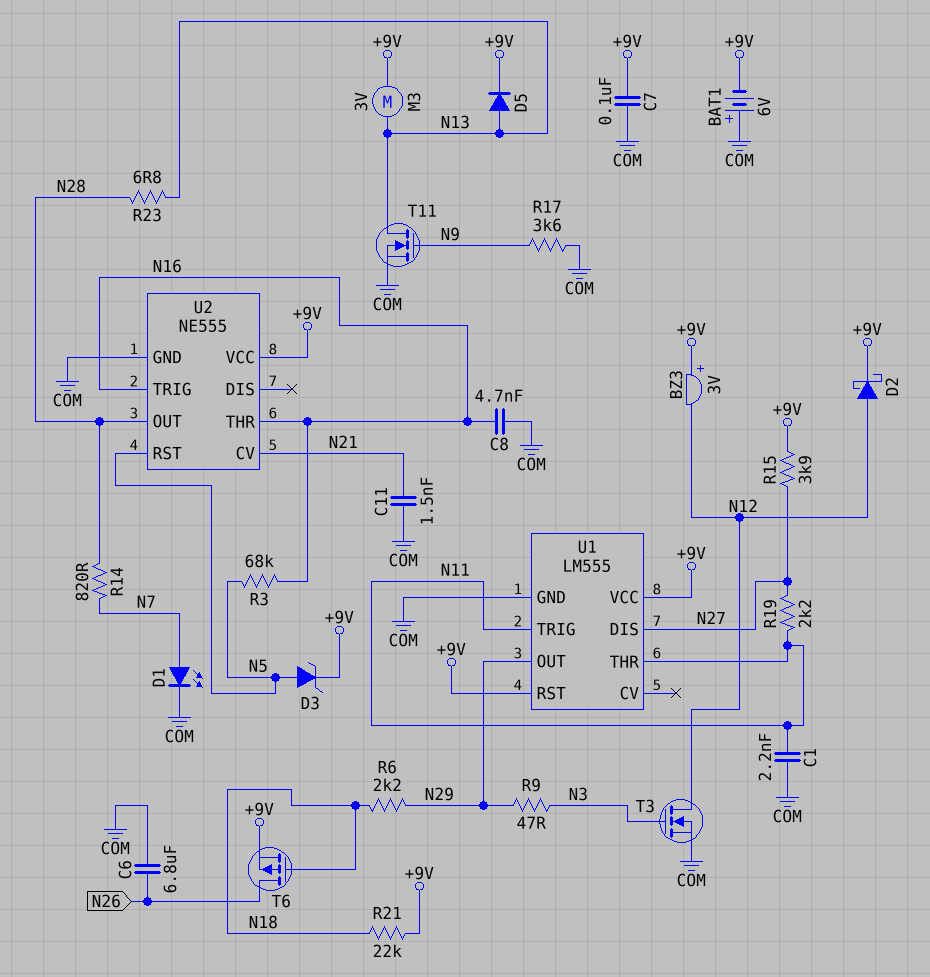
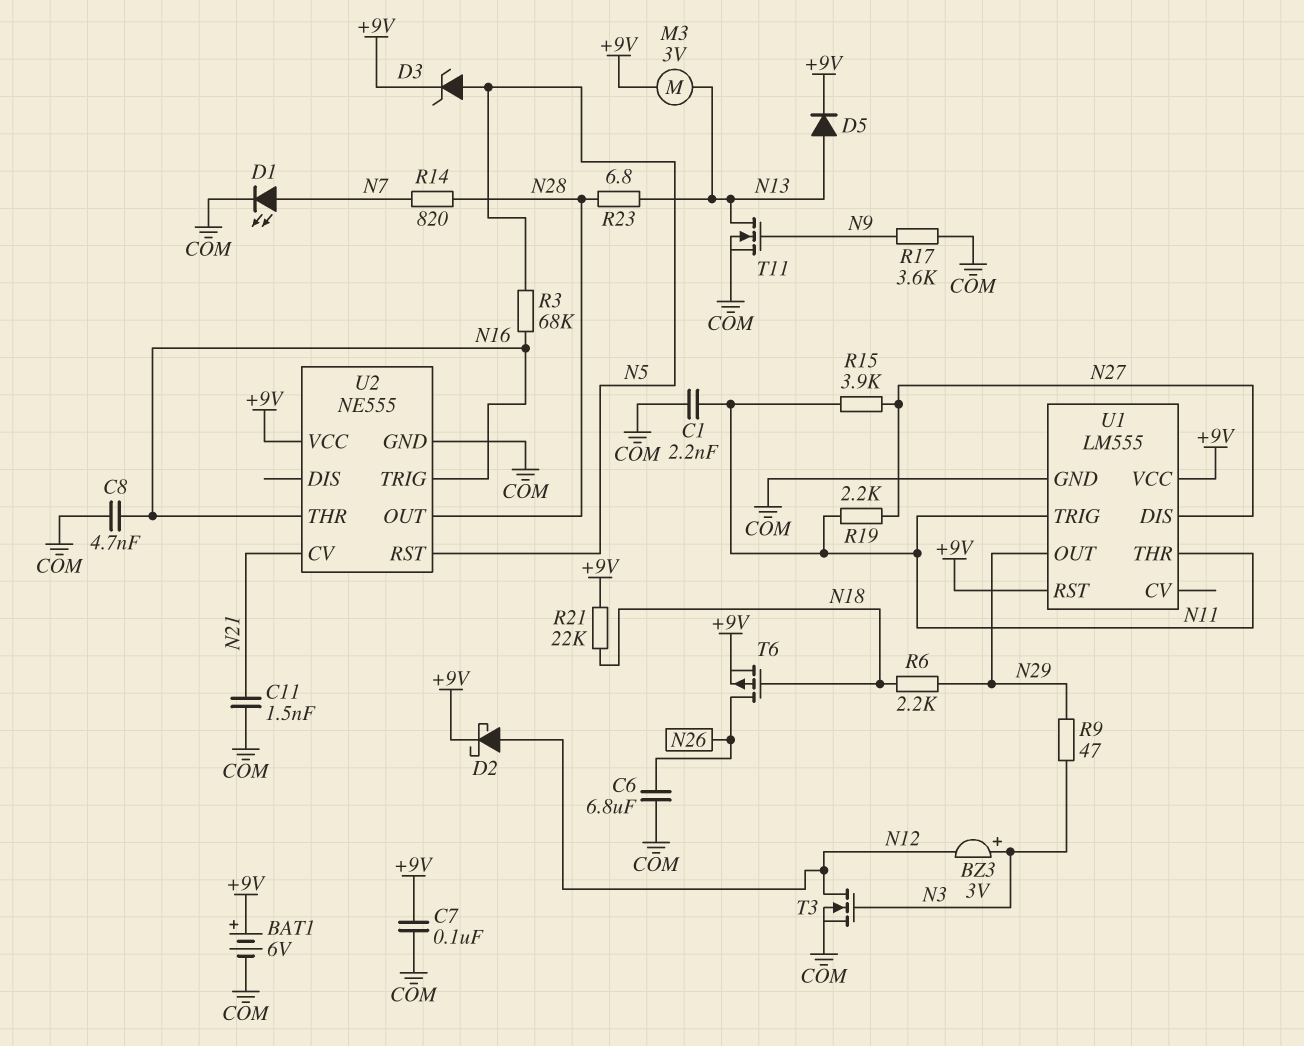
BAT1: 6V (plus COM, minus +9V) -> 6V (plus +9V, minus COM)
BZ3: buzzer 3V (plus +9V, minus N12) -> buzzer 3V (plus N3, minus N12)
R15: 3.9k (+9V, N27) -> 3.9k (N11, N27)

